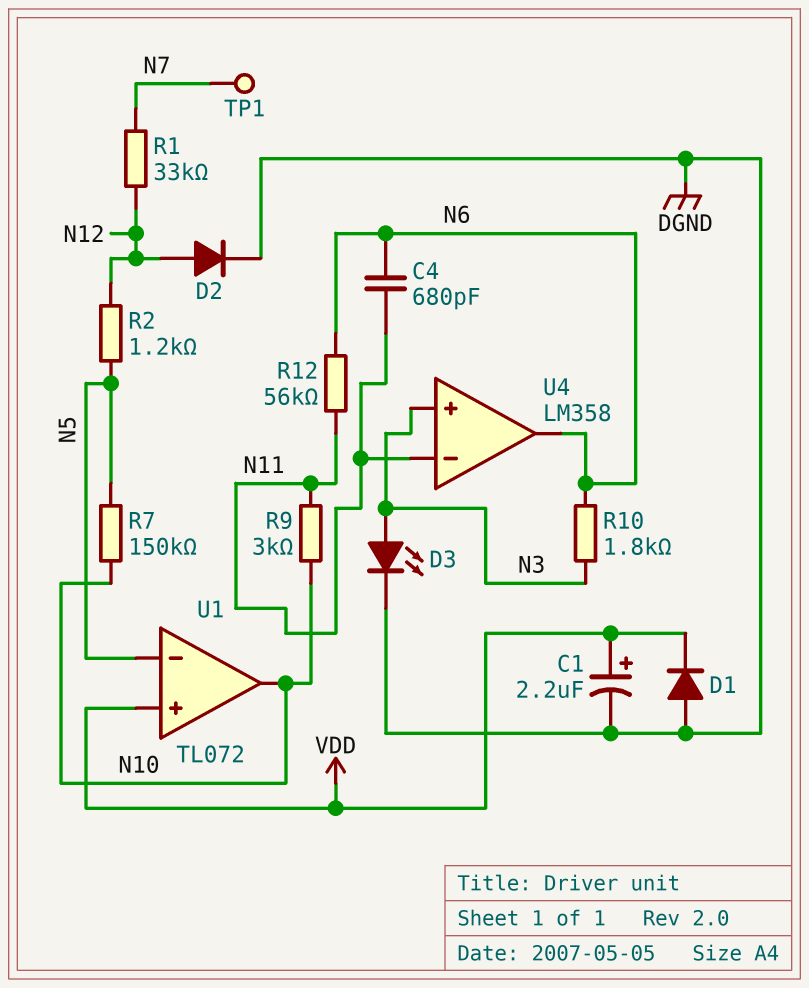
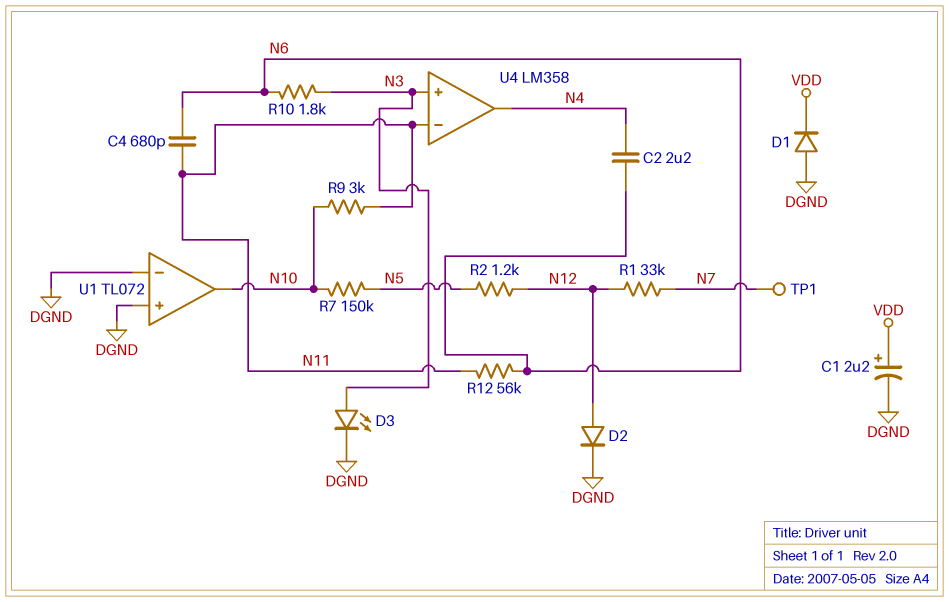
C2: none -> 2.2uF (N4, N6)
U1 pin in+: VDD -> DGND
U1 pin in-: N5 -> DGND
U4 pin out: N6 -> N4

